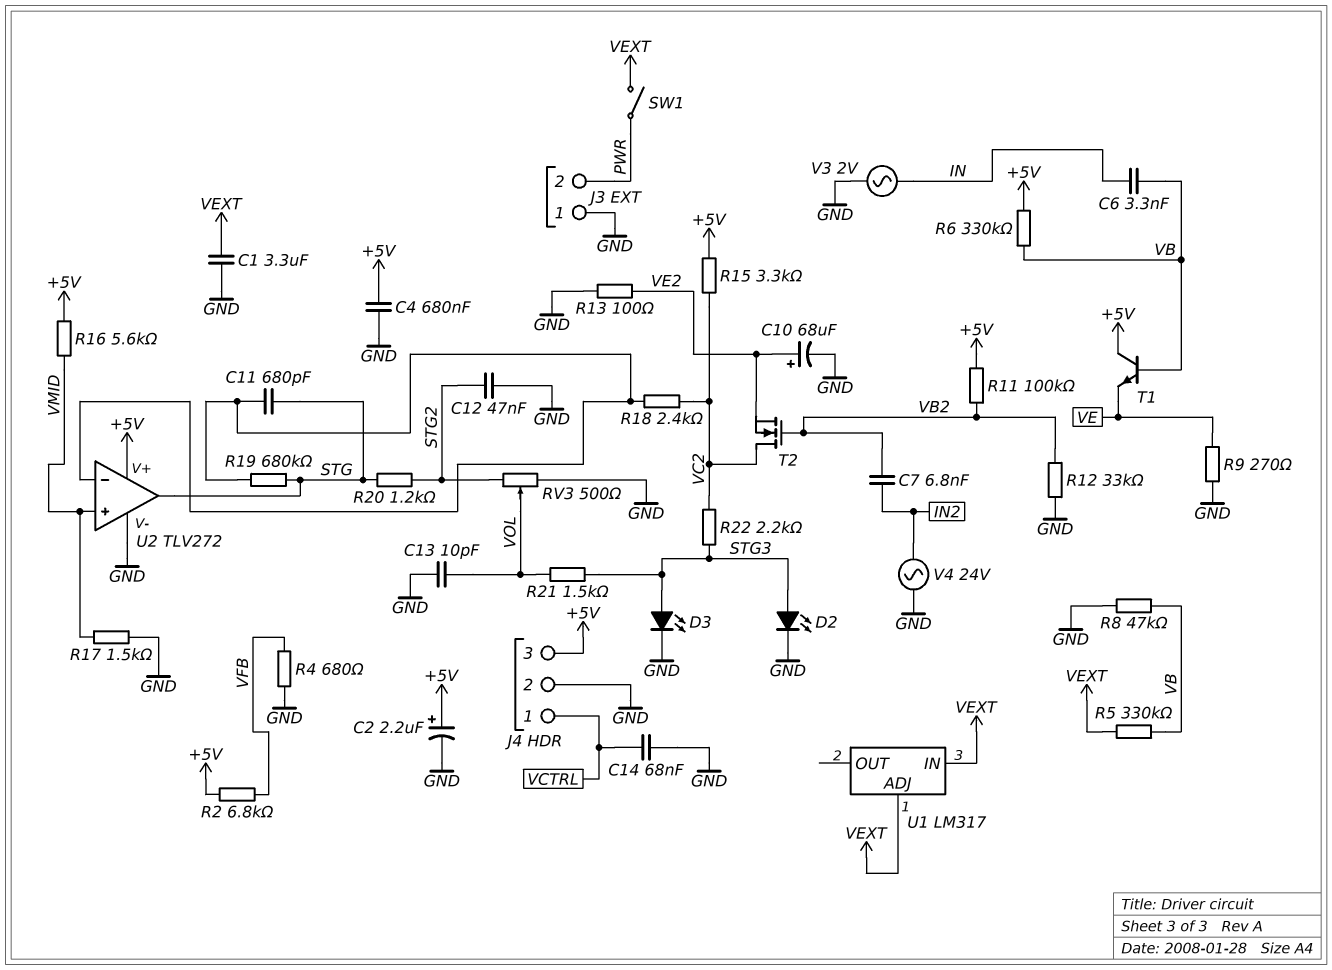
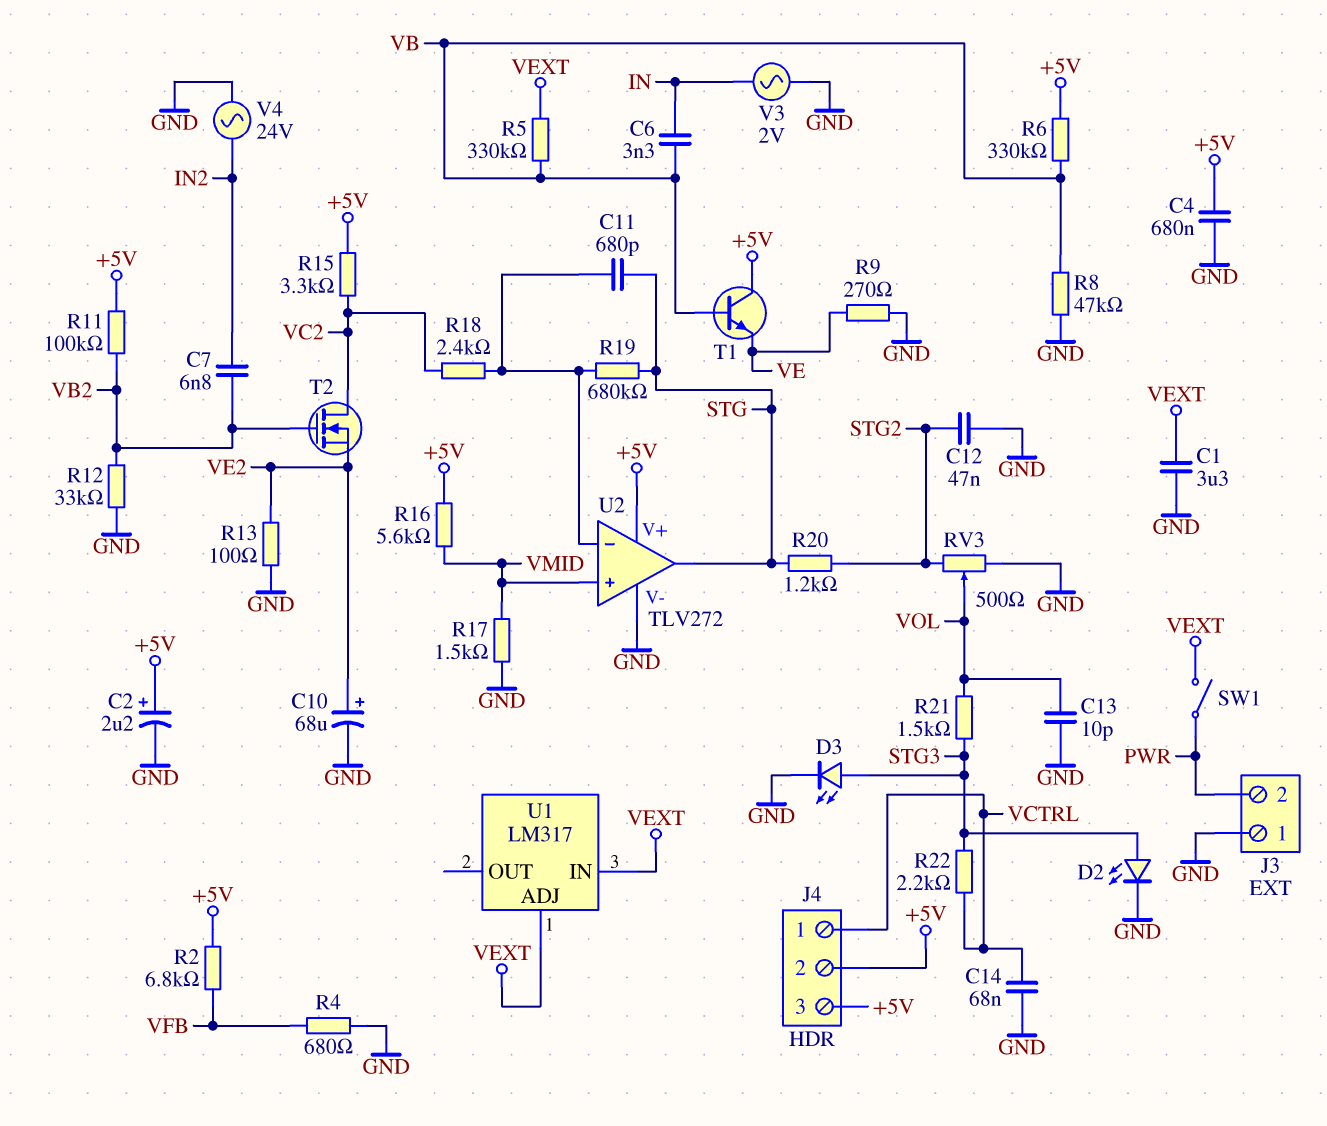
J4 pin 2: GND -> +5V
R22: 2.2k (STG3, VC2) -> 2.2k (STG3, VCTRL)

